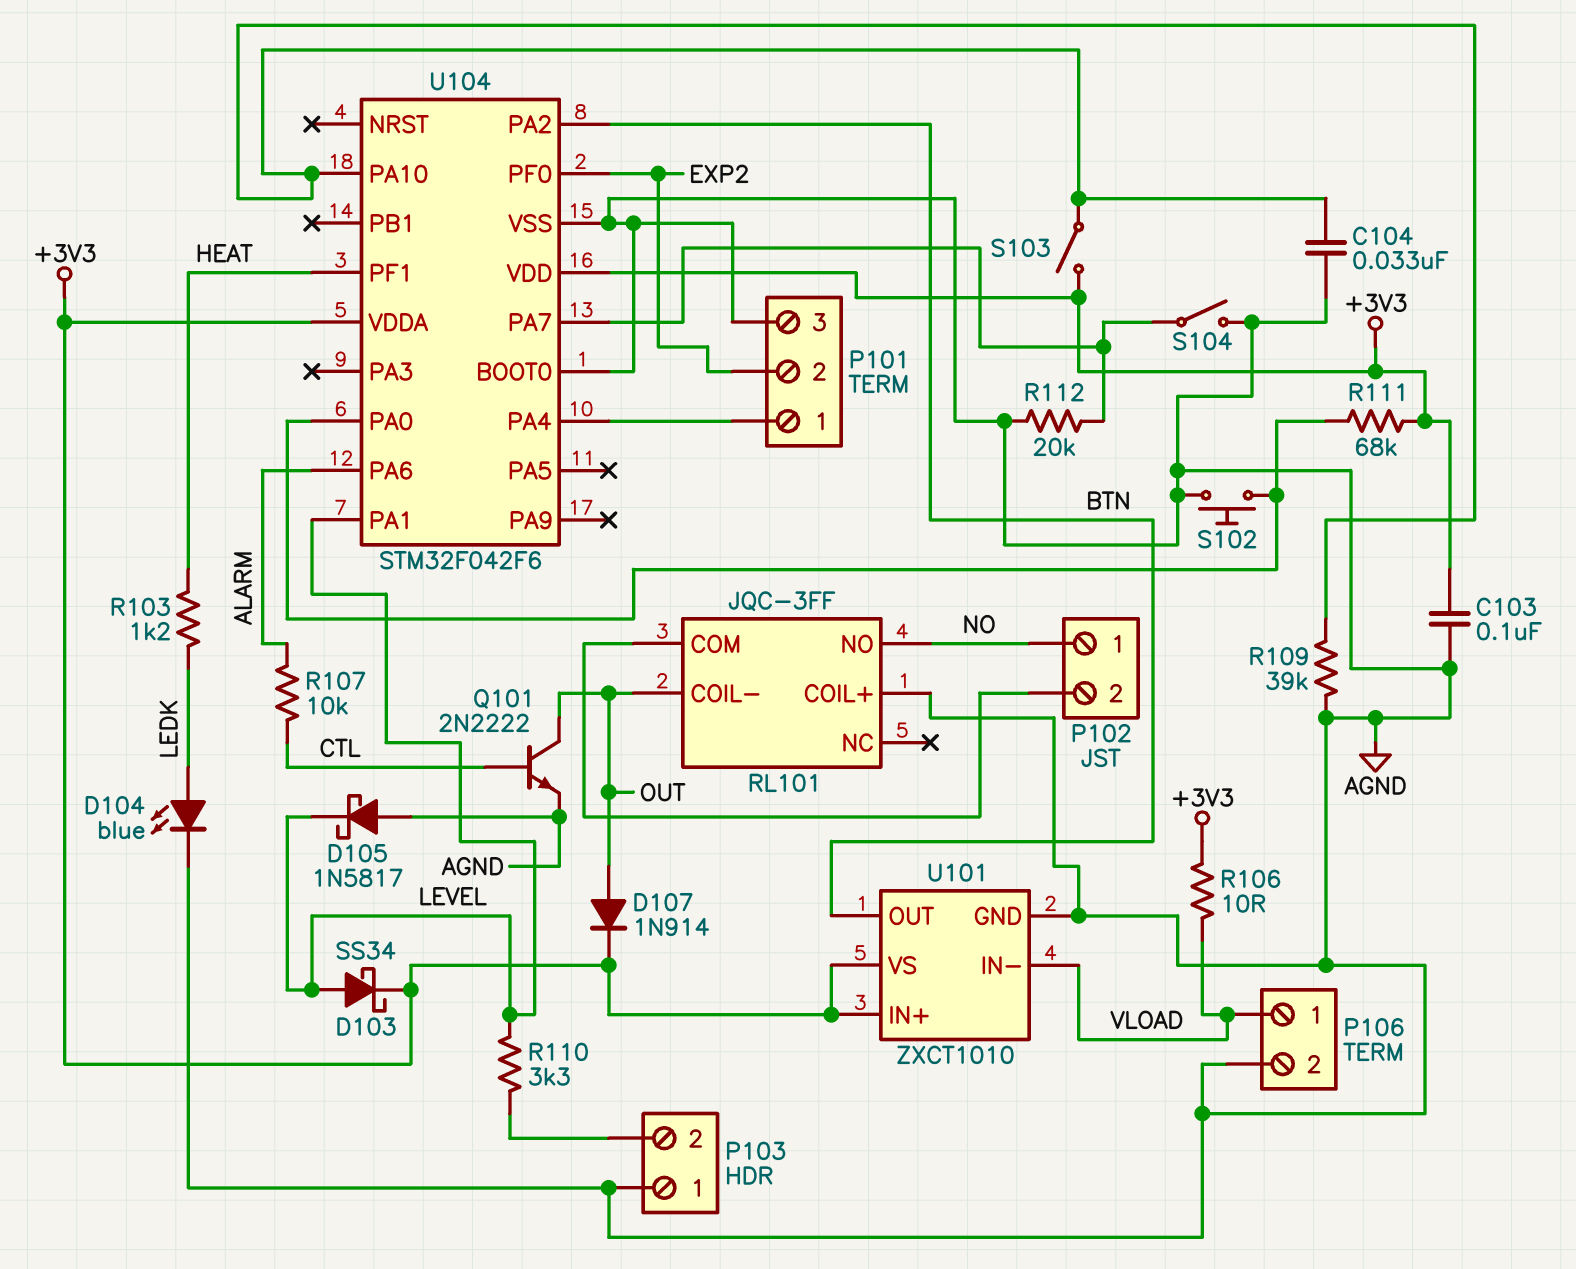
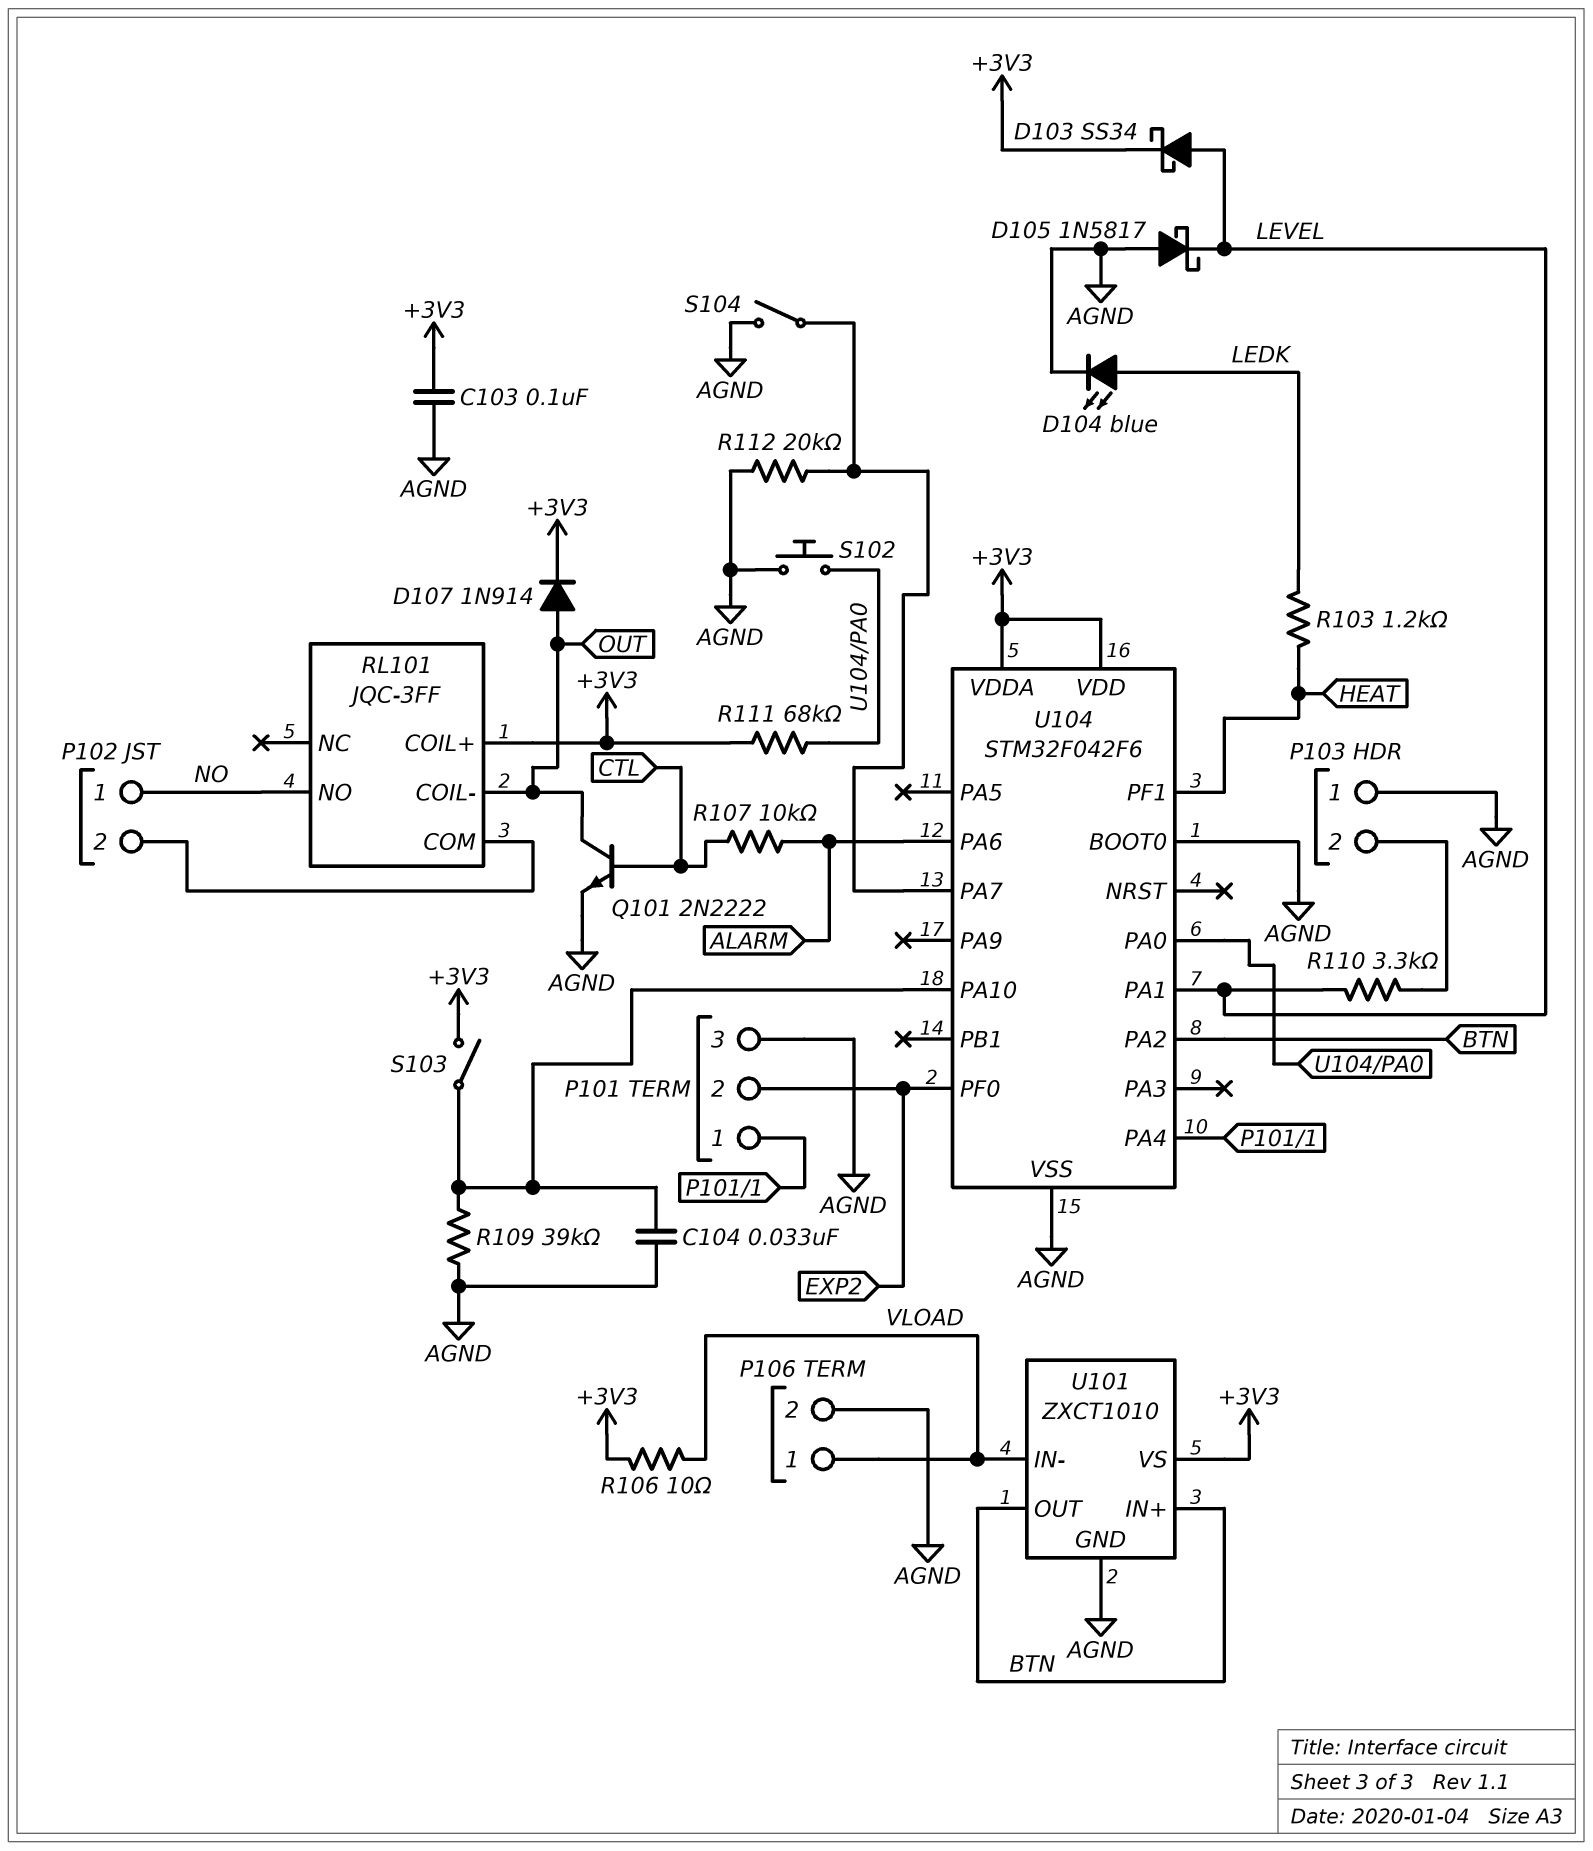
RL101 pin COIL+: AGND -> +3V3
U101 pin IN+: +3V3 -> BTN

